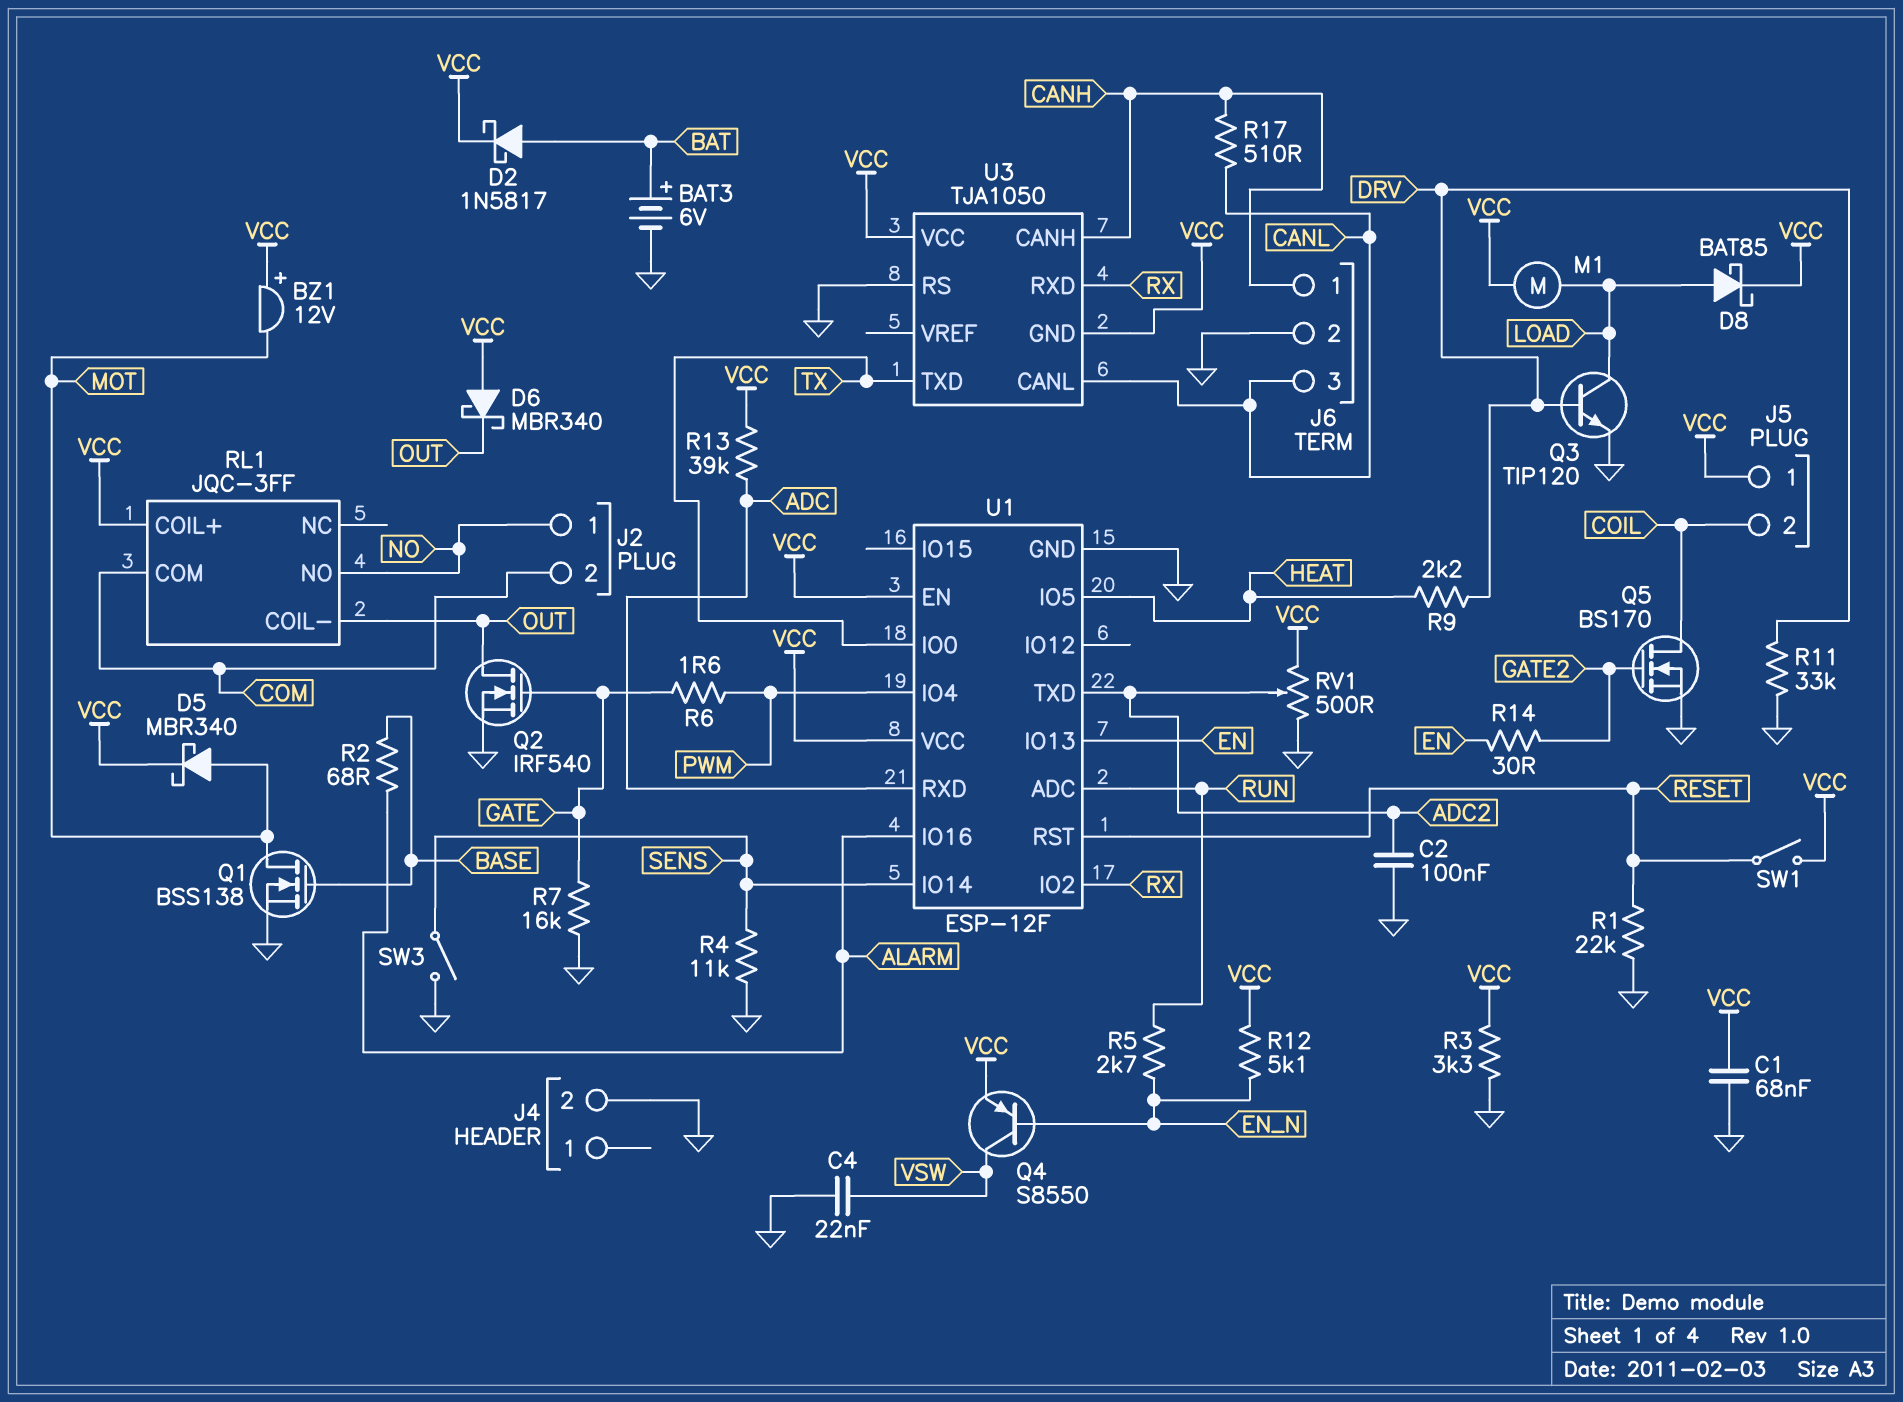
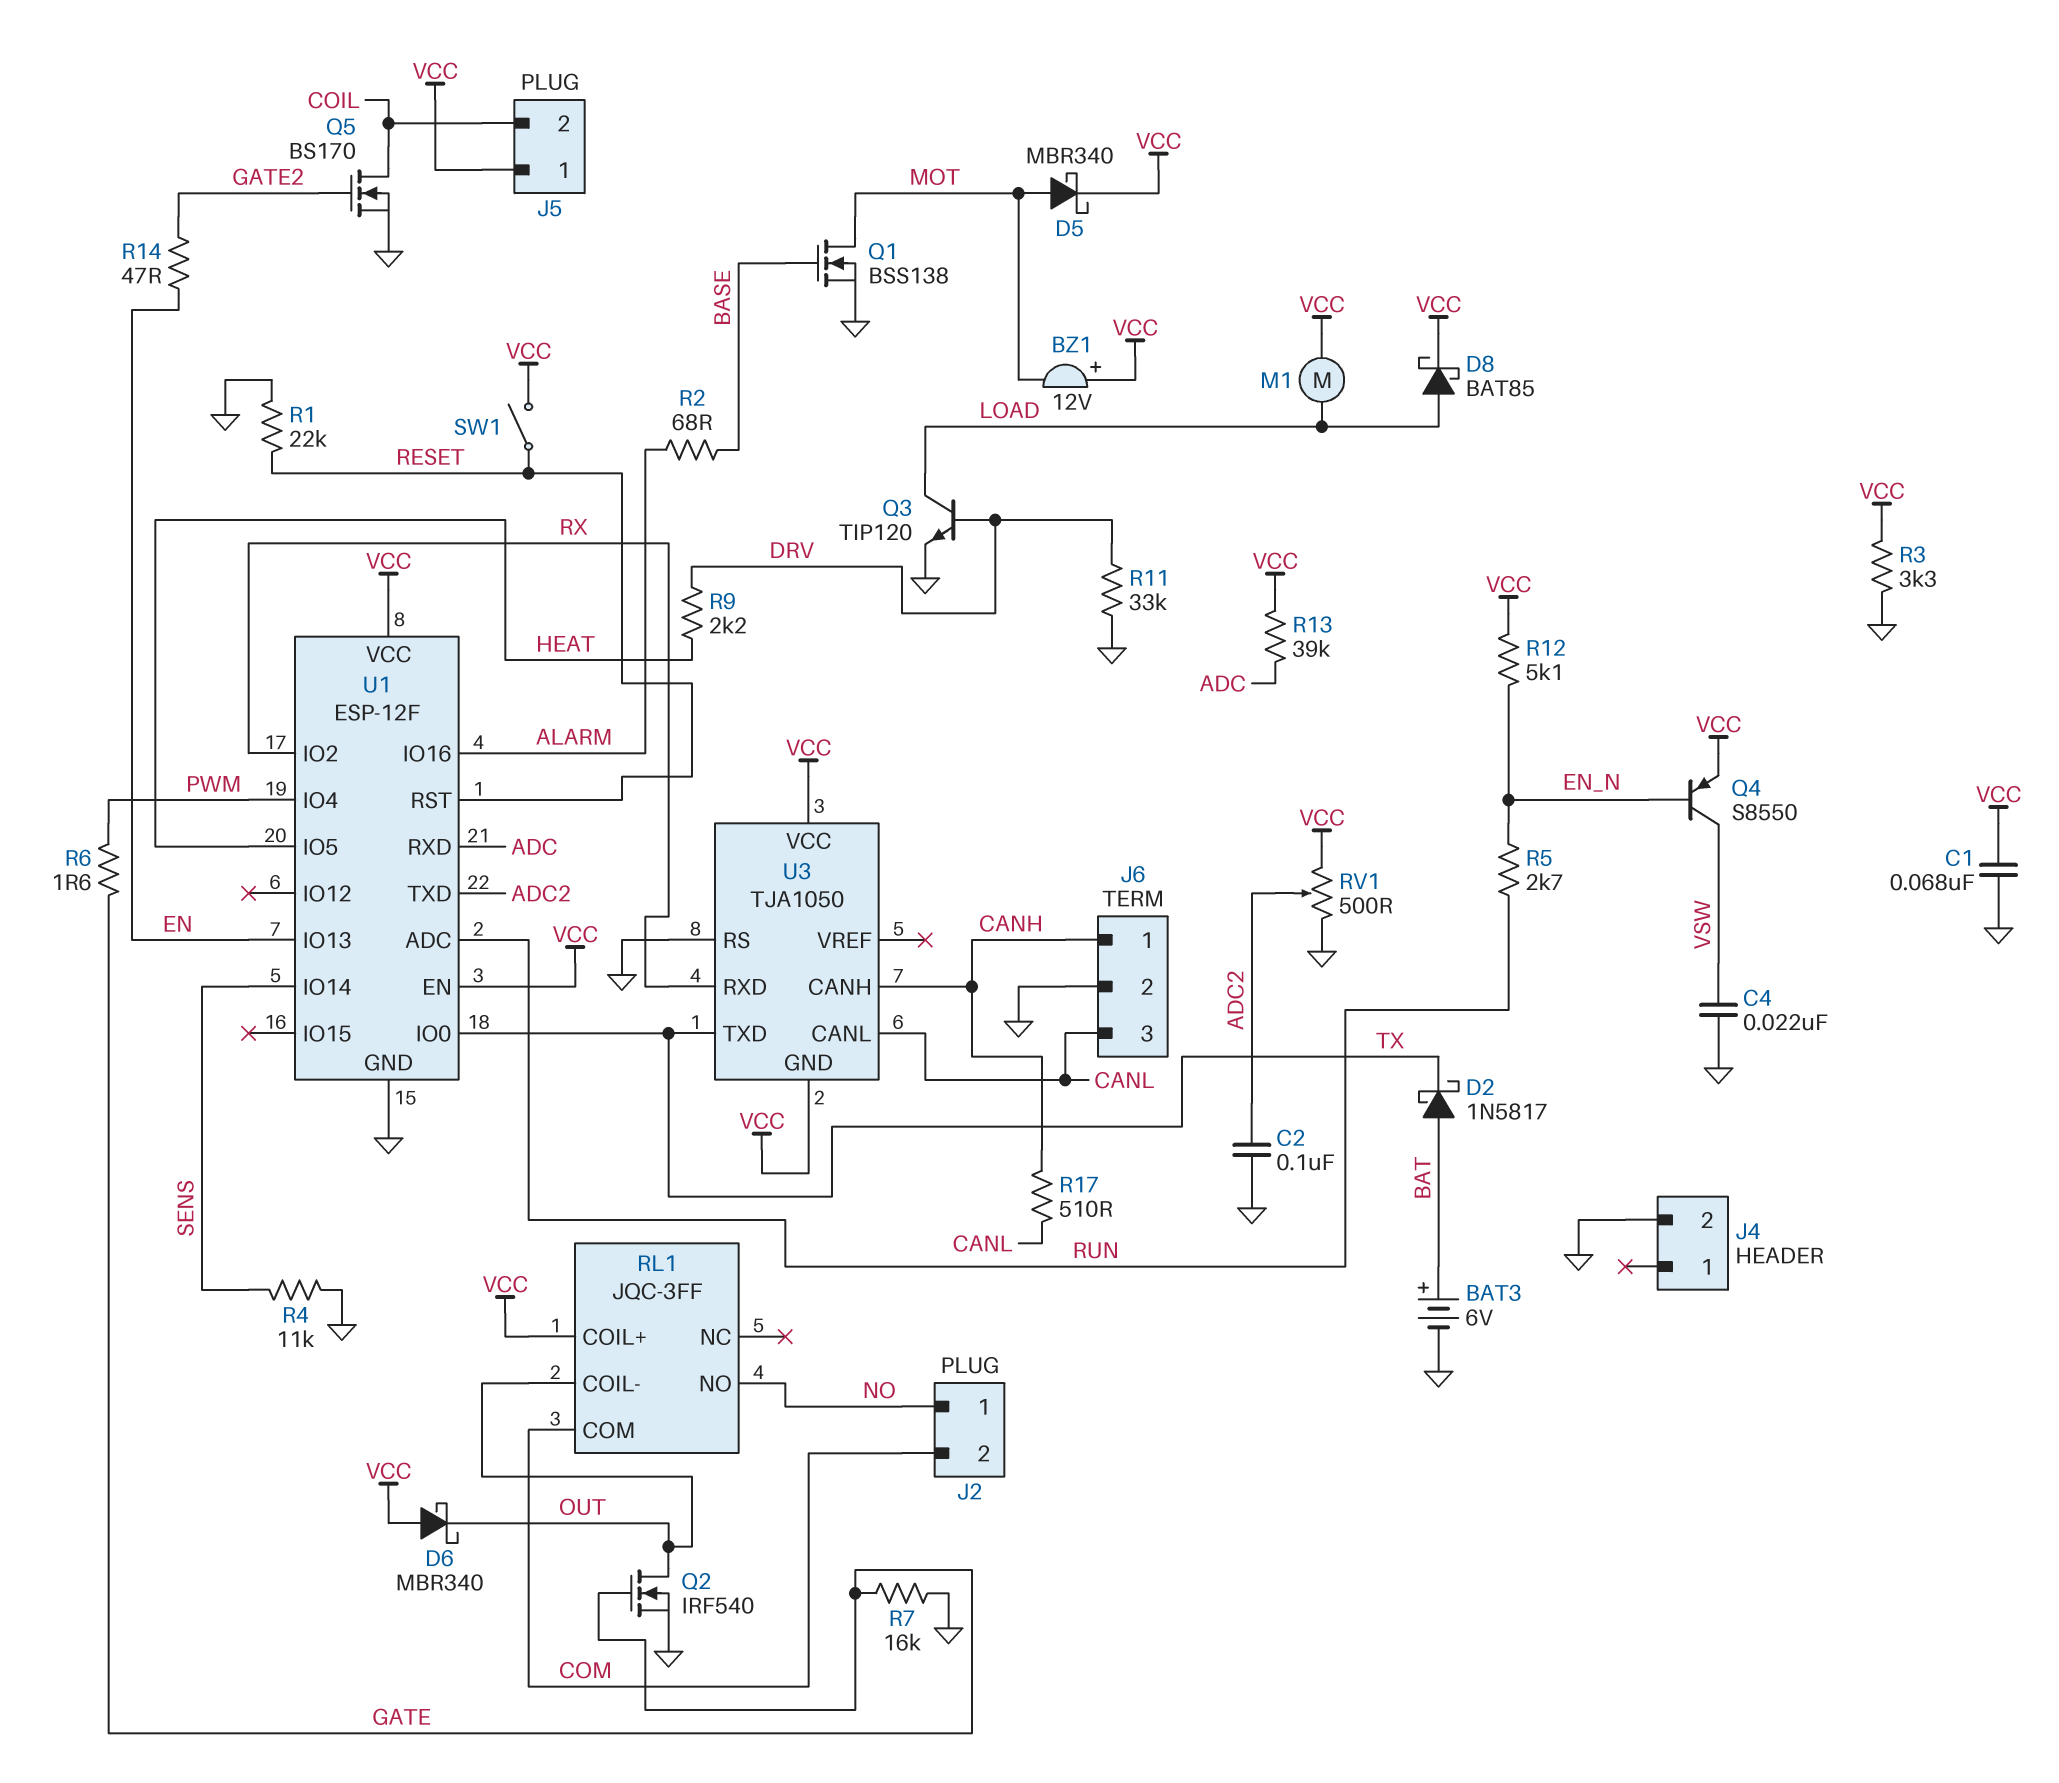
D2: schottky 1N5817 (A BAT, K VCC) -> schottky 1N5817 (A BAT, K TX)
R14: 30 (EN, GATE2) -> 47 (EN, GATE2)
SW3: switch (GND, SENS) -> none

